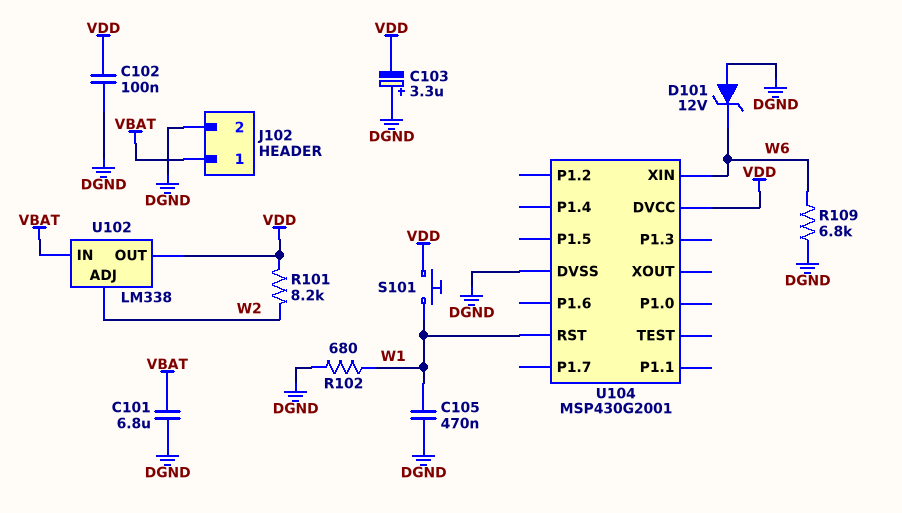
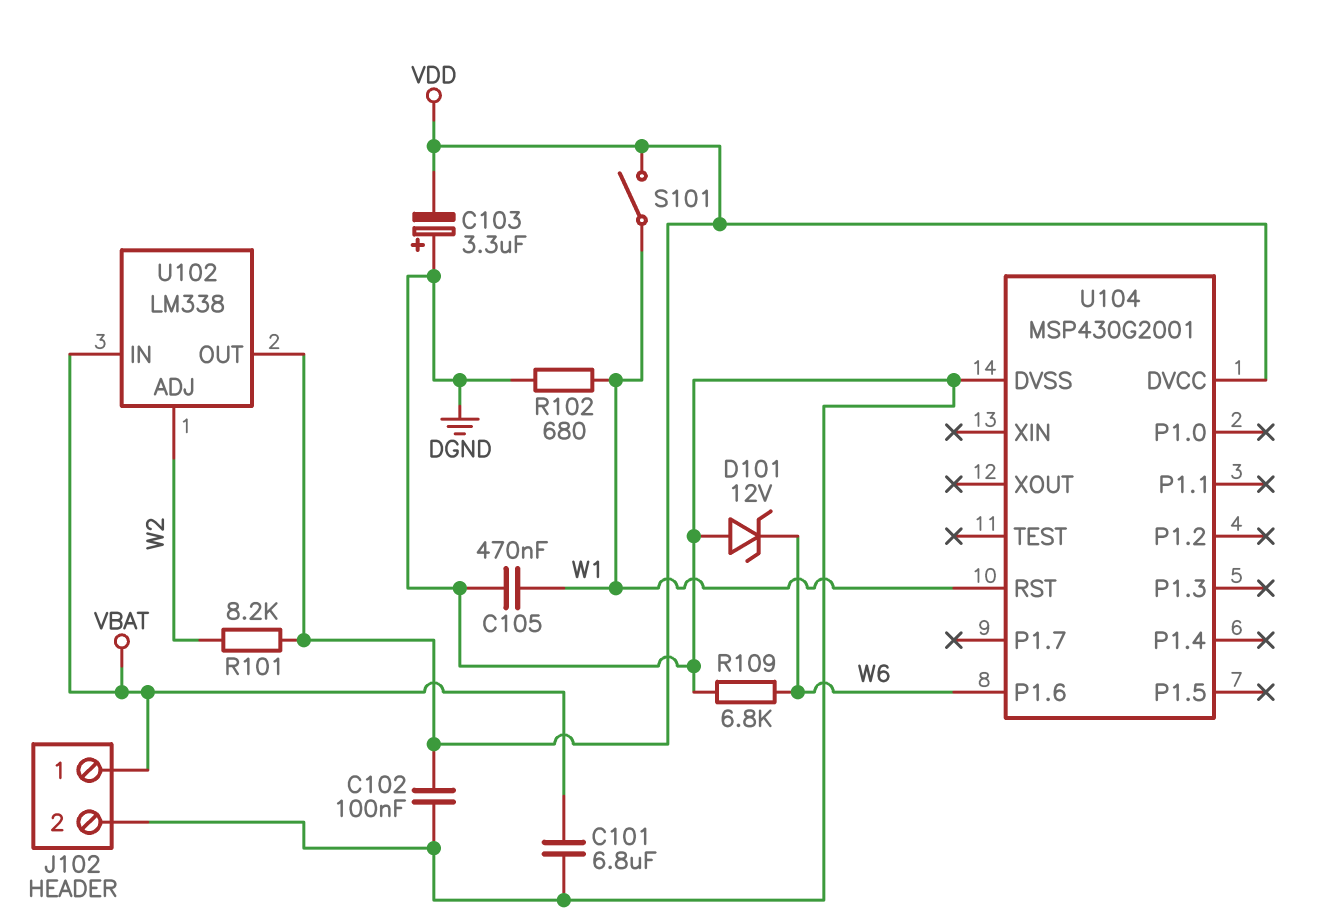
S101: button (VDD, W1) -> switch (VDD, W1)
U104 pin P1.6: none -> W6
U104 pin XIN: W6 -> none

